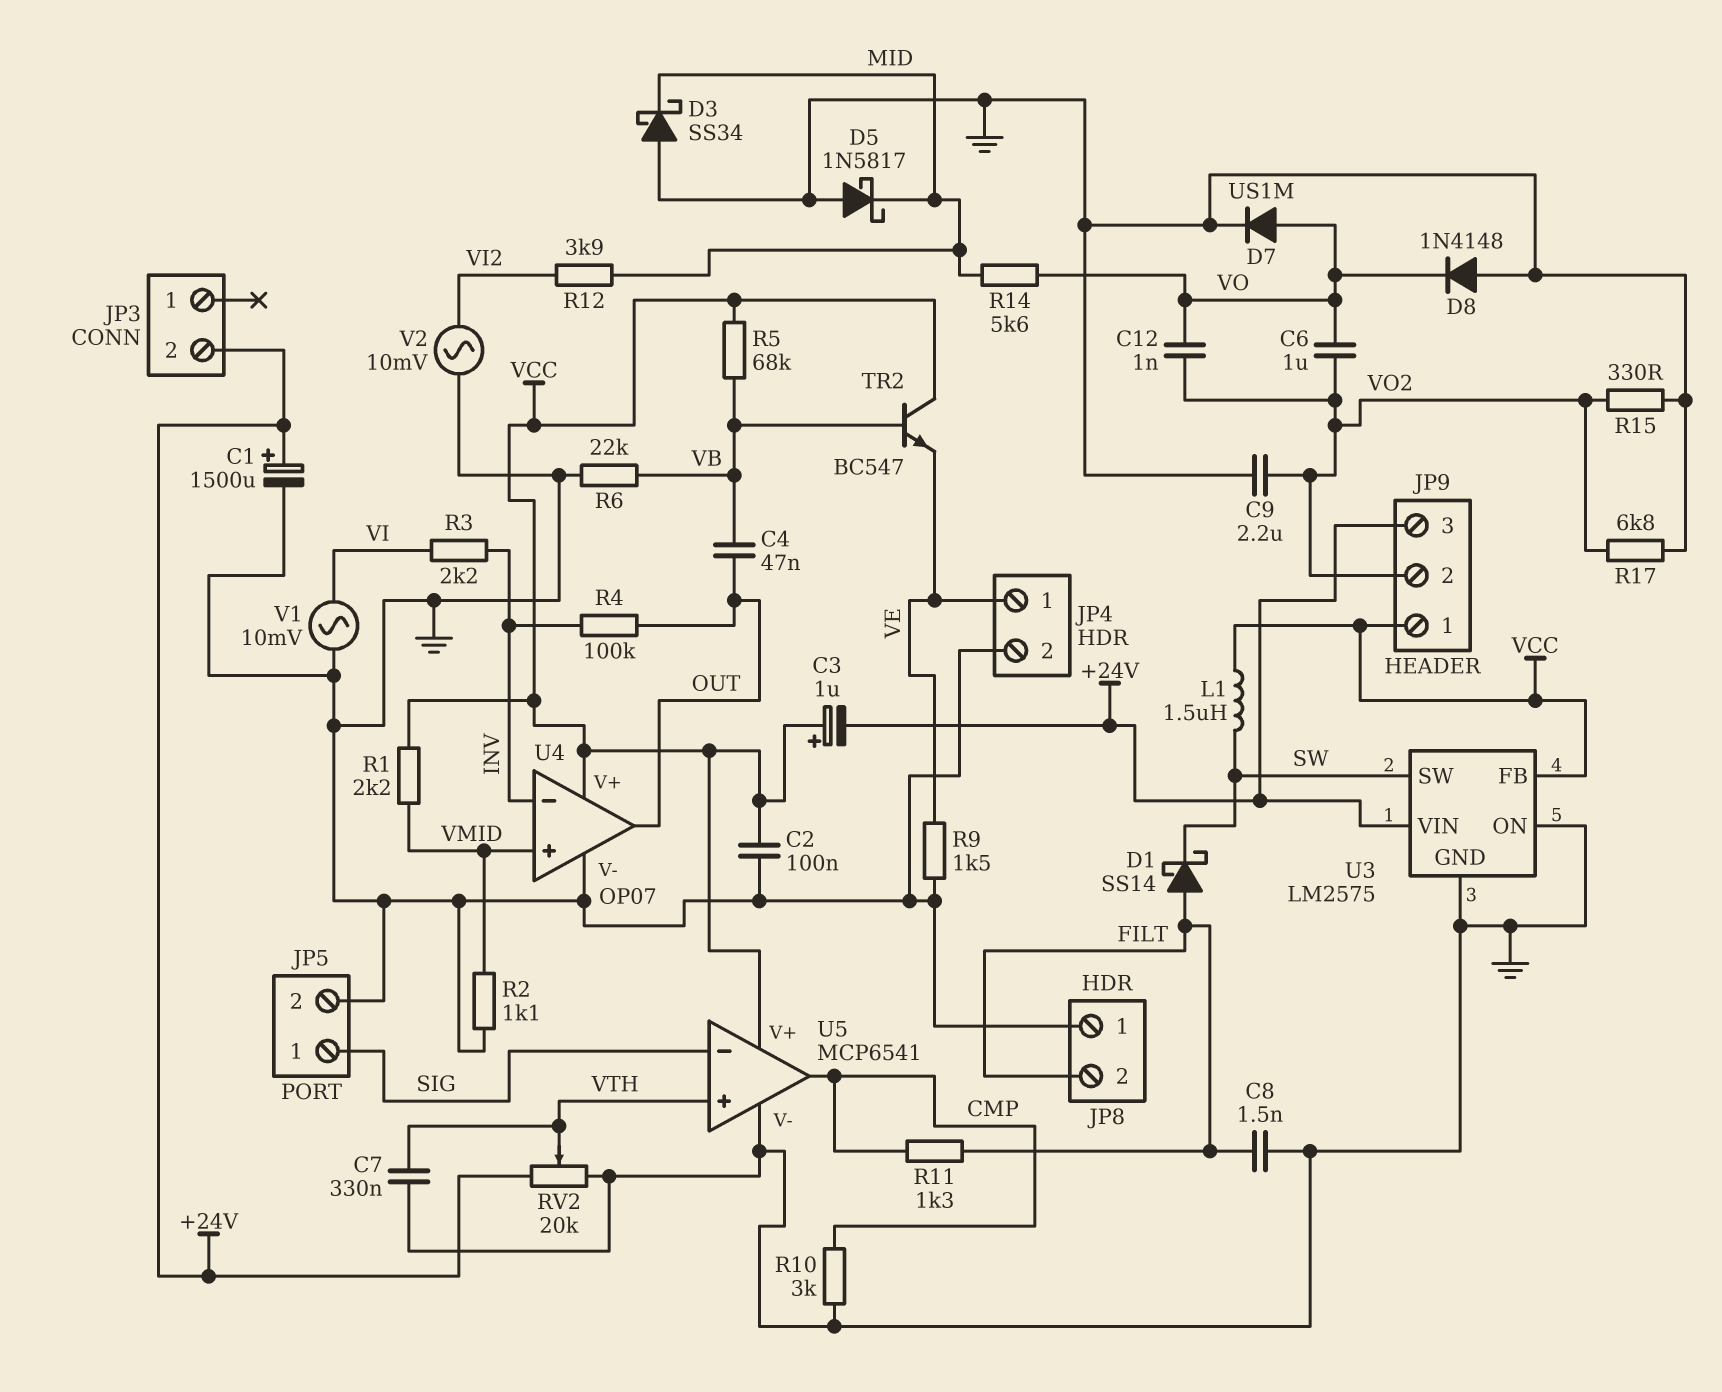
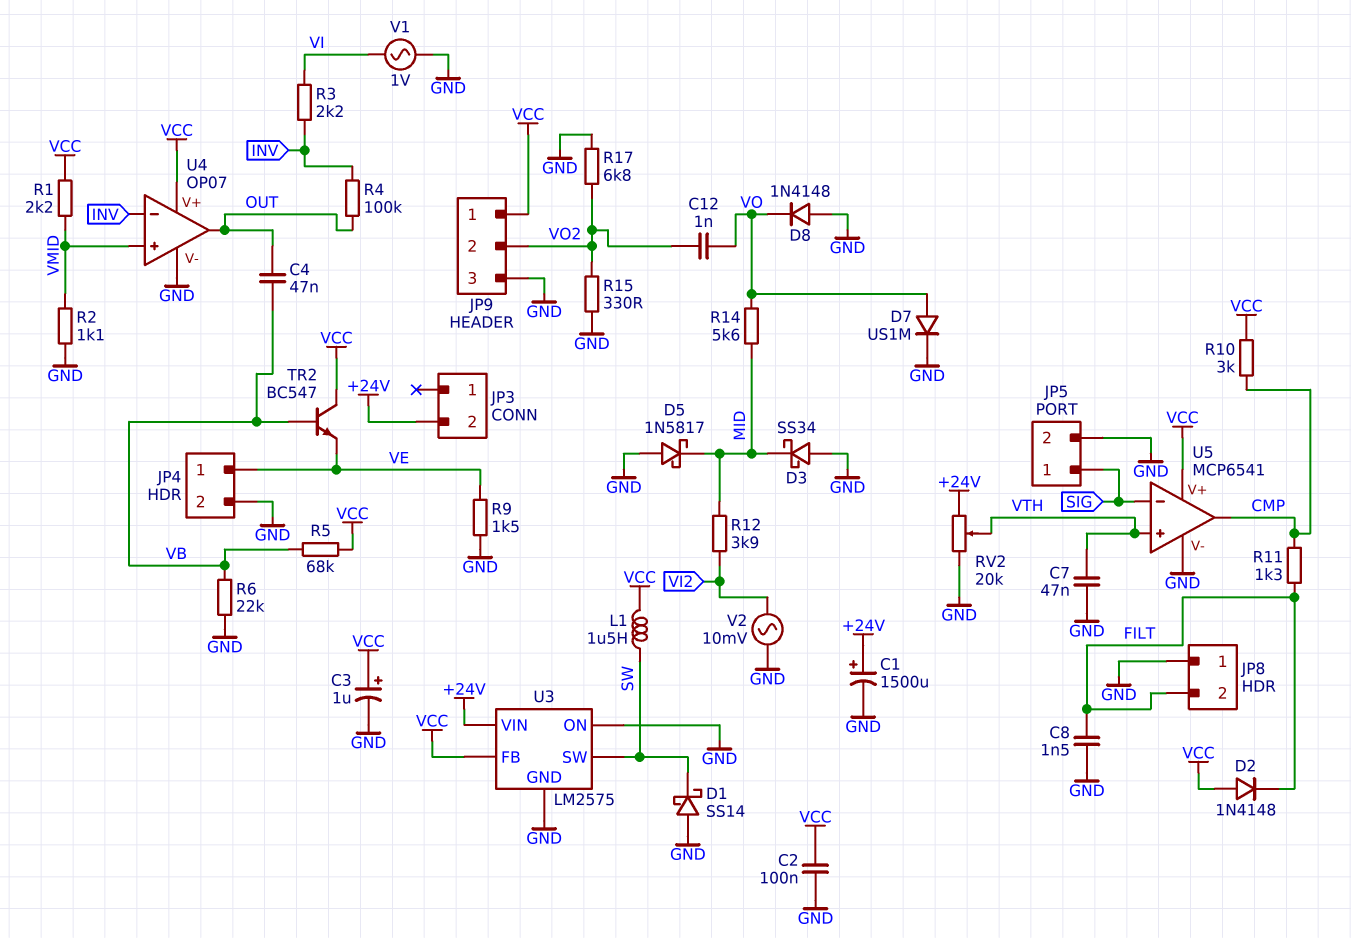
C3: 1uF (plus VCC, minus +24V) -> 1uF (plus VCC, minus GND)
C6: 1uF (VO, VO2) -> none
C7: 330nF (GND, VTH) -> 47nF (GND, VTH)
C9: 2.2uF (GND, VO2) -> none
D1: schottky SS14 (A FILT, K SW) -> schottky SS14 (A GND, K SW)
D2: none -> diode 1N4148 (A VCC, K FILT)
JP9 pin 3: +24V -> GND
R10: 3k (CMP, GND) -> 3k (CMP, VCC)
V1: AC 10mV (GND, VI) -> AC 1V (GND, VI)

